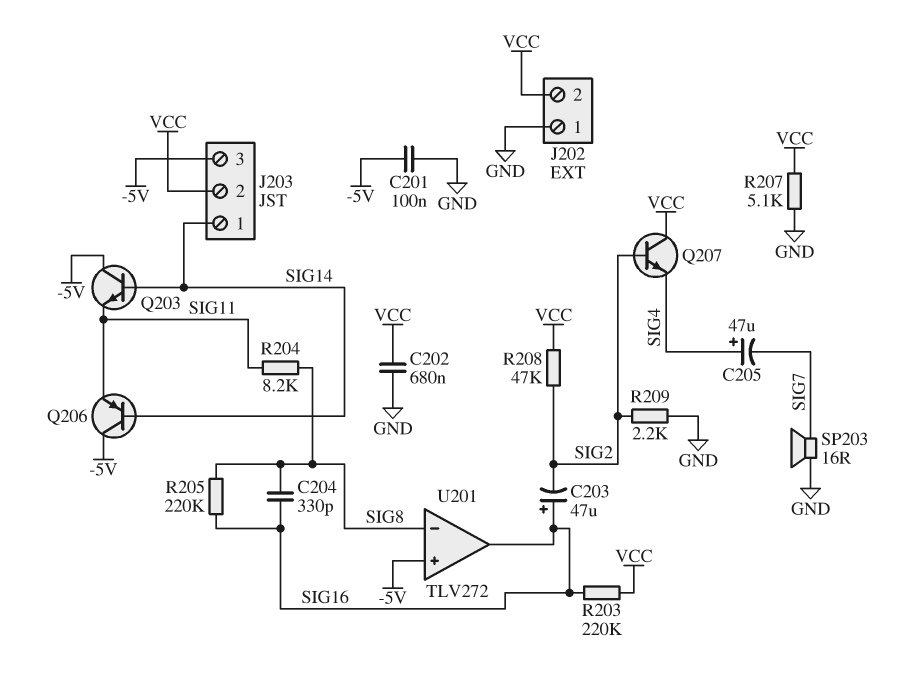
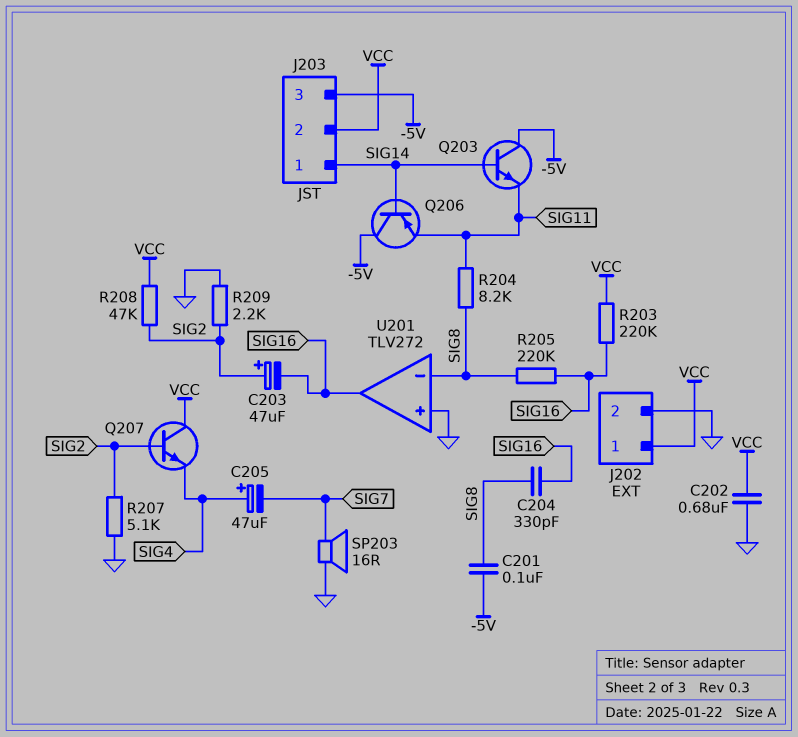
C201: 100nF (-5V, GND) -> 100nF (-5V, SIG8)
C203: 47uF (plus SIG16, minus SIG2) -> 47uF (plus SIG2, minus SIG16)
J202 pin 1: GND -> VCC
J202 pin 2: VCC -> GND
R207: 5.1k (GND, VCC) -> 5.1k (GND, SIG2)
U201 pin in+: -5V -> GND

